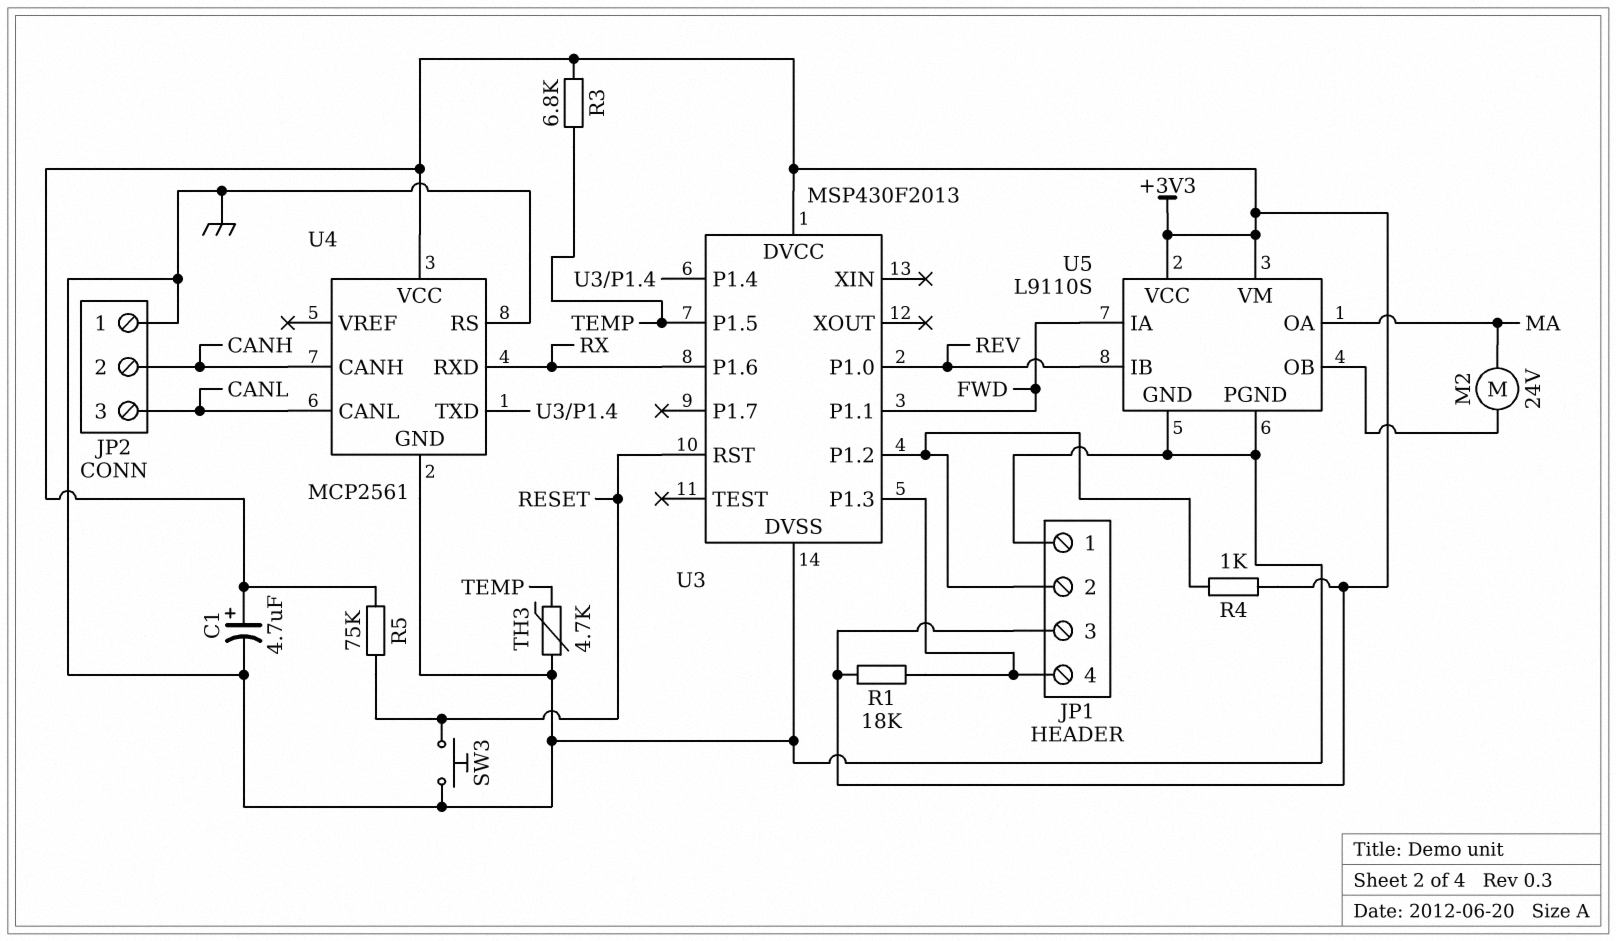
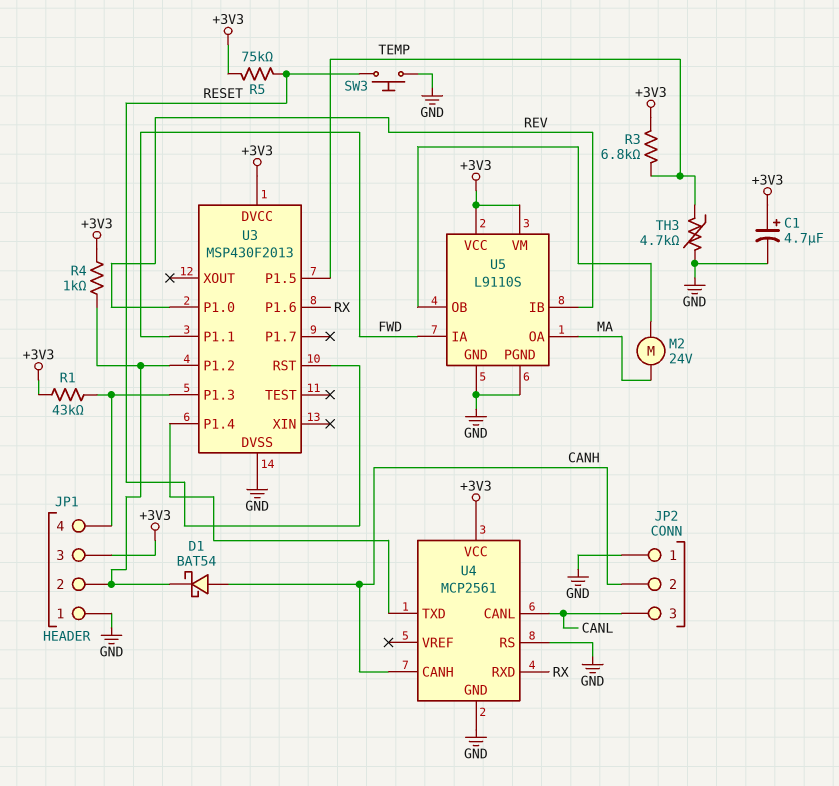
D1: none -> schottky BAT54 (A CANH, K JP1/2)
R1: 18k (+3V3, JP1/4) -> 43k (+3V3, JP1/4)

